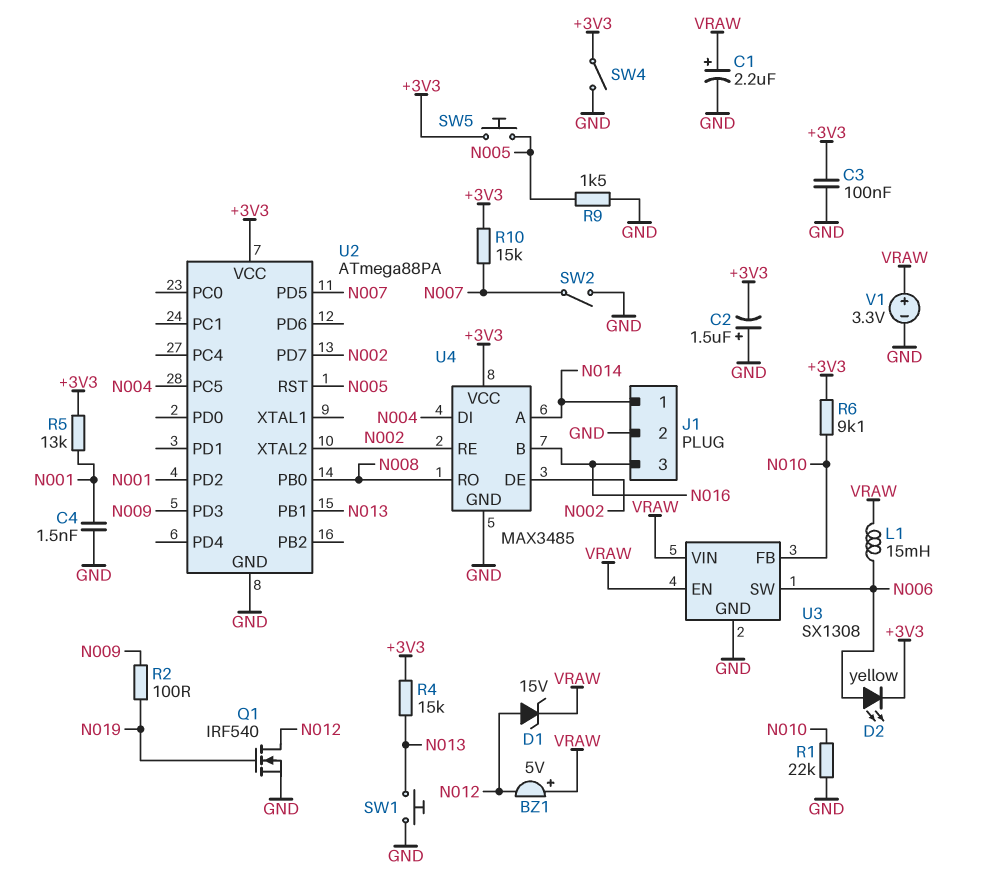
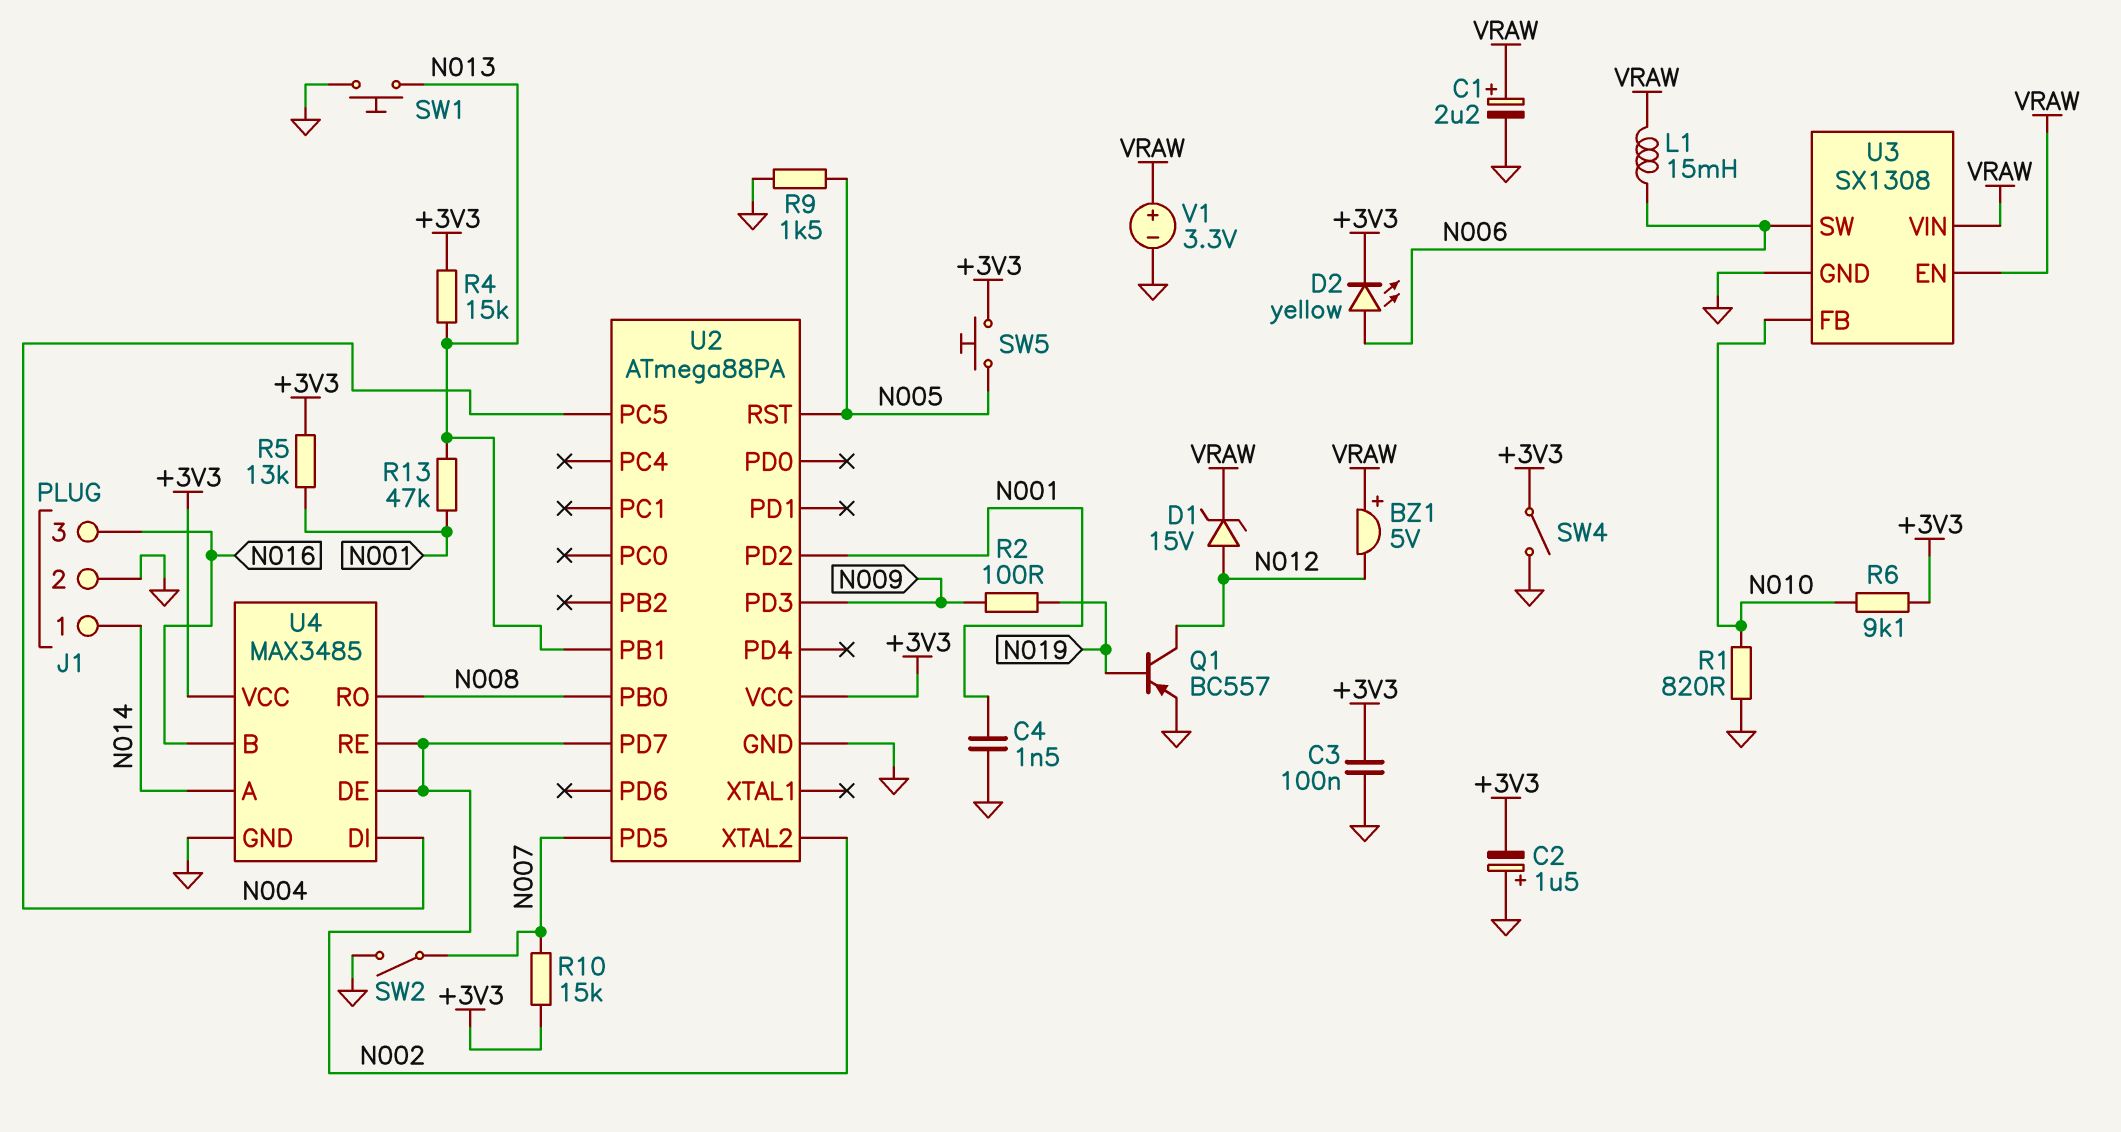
Q1: NMOS IRF540 (G N019, D N012, S GND) -> PNP BC557 (B N019, C N012, E GND)
R1: 22k (GND, N010) -> 820 (GND, N010)
R13: none -> 47k (N001, N013)

